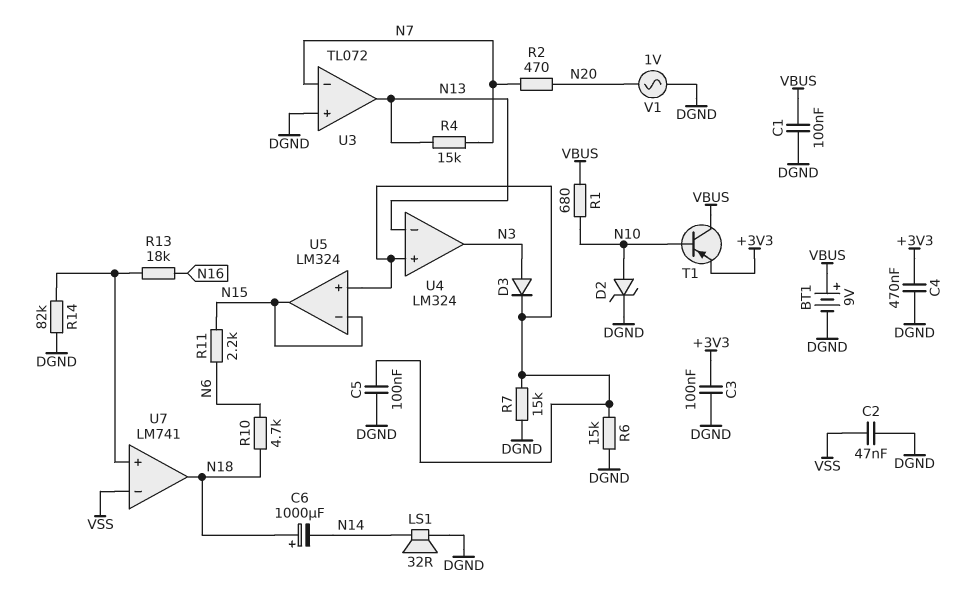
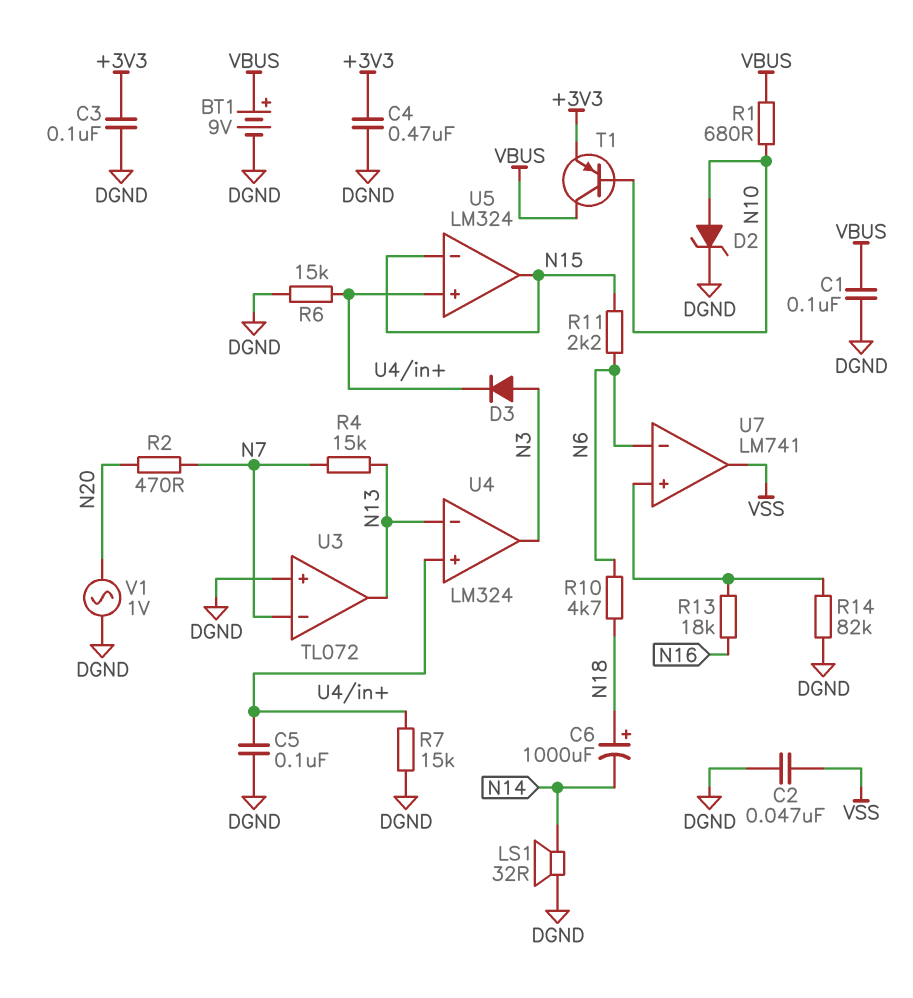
U7 pin in-: VSS -> N6
U7 pin out: N18 -> VSS

